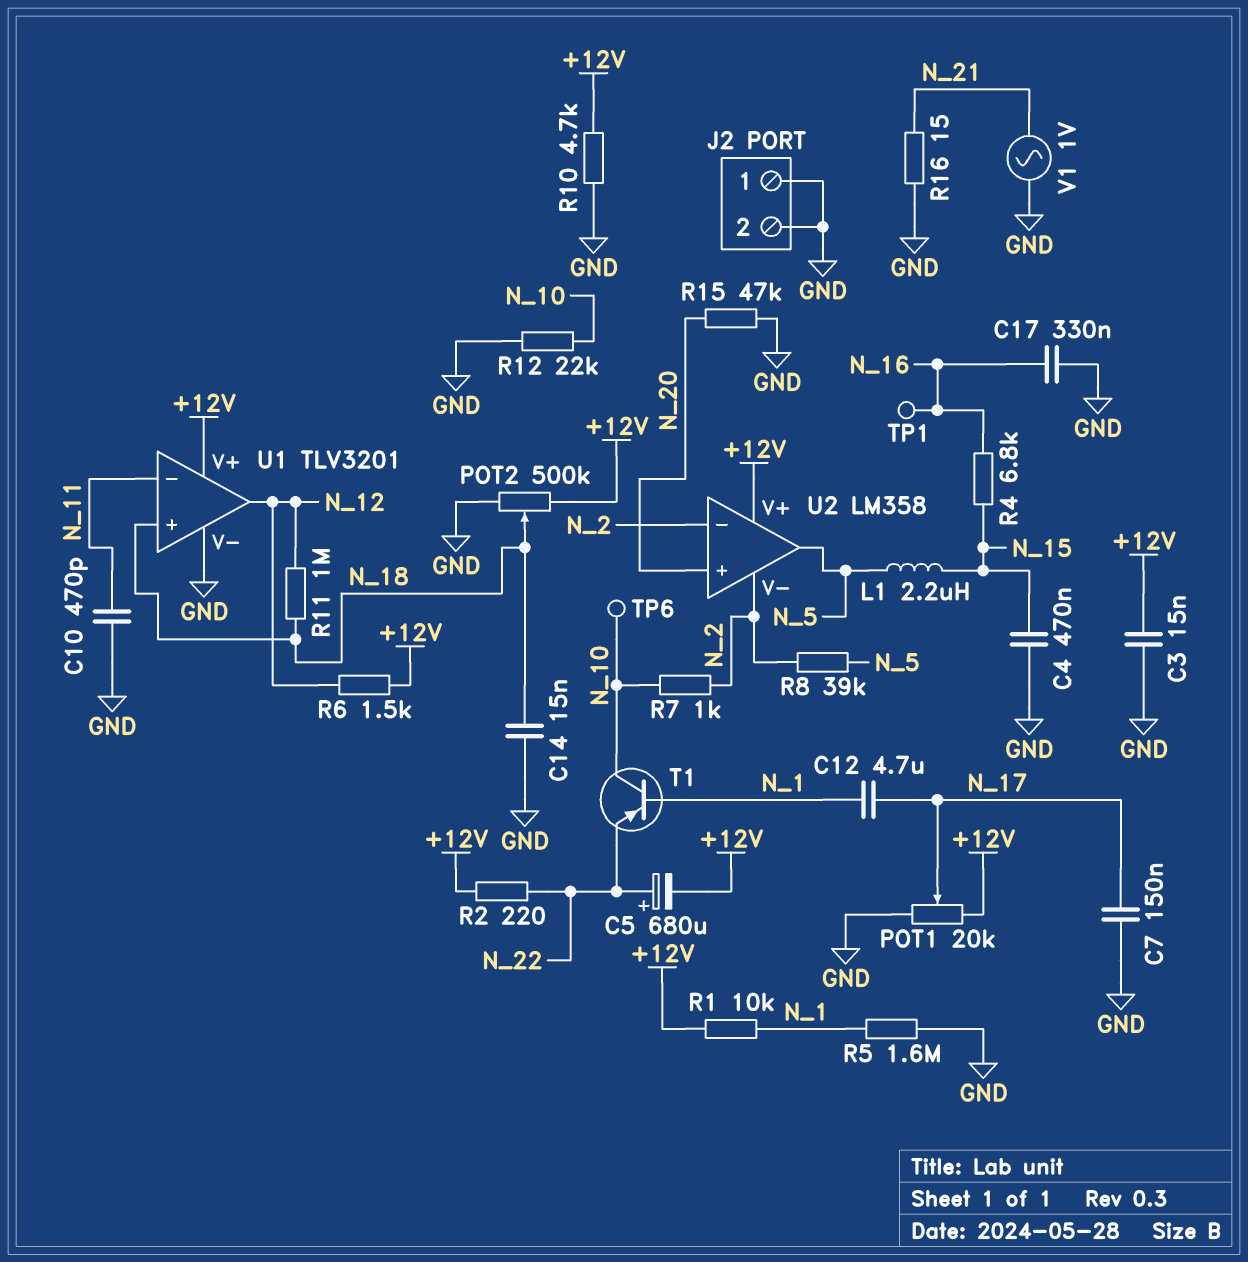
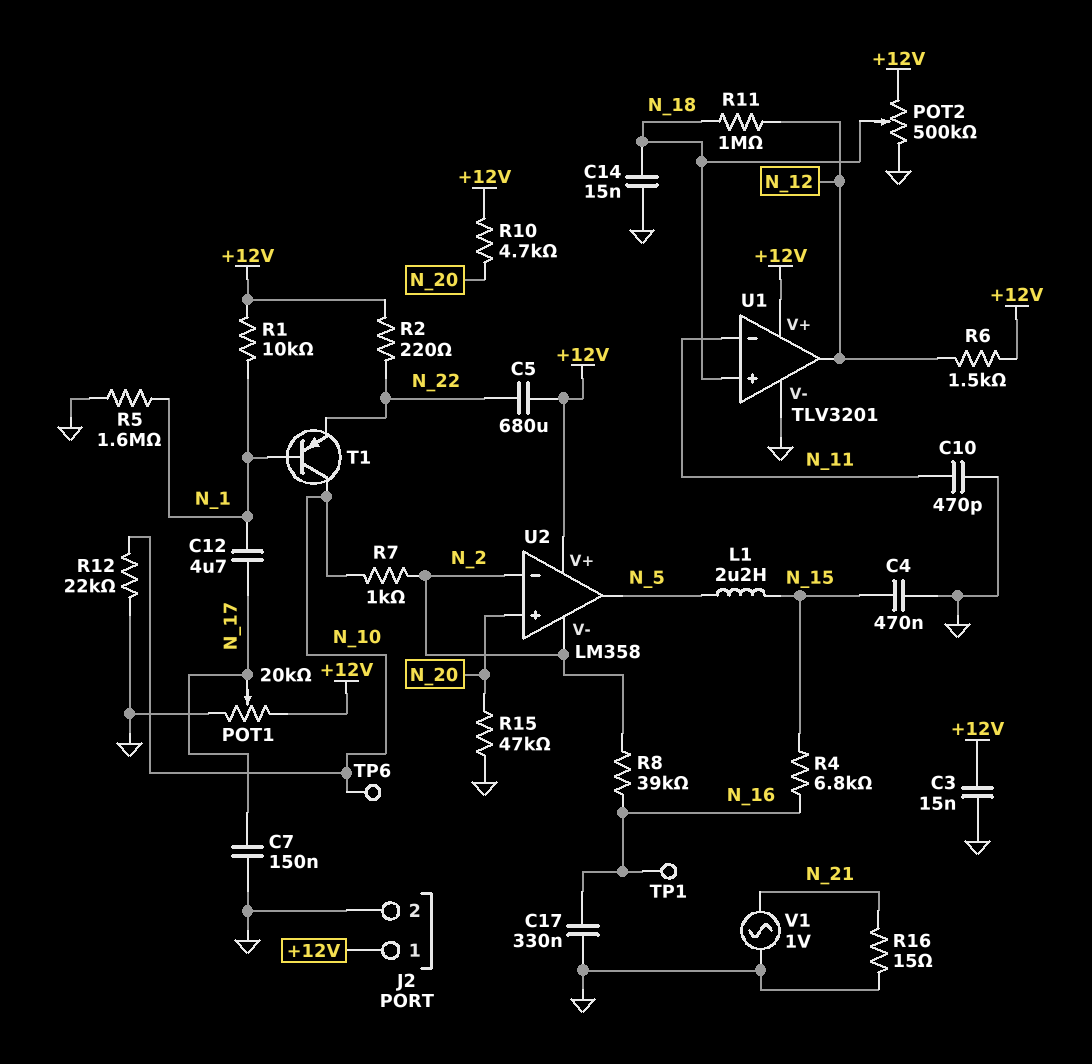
C5: 680uF (plus N_22, minus +12V) -> 680uF (+12V, N_22)
J2 pin 1: GND -> +12V
R8: 39k (N_2, N_5) -> 39k (N_2, N_16)
R10: 4.7k (+12V, GND) -> 4.7k (+12V, N_20)

